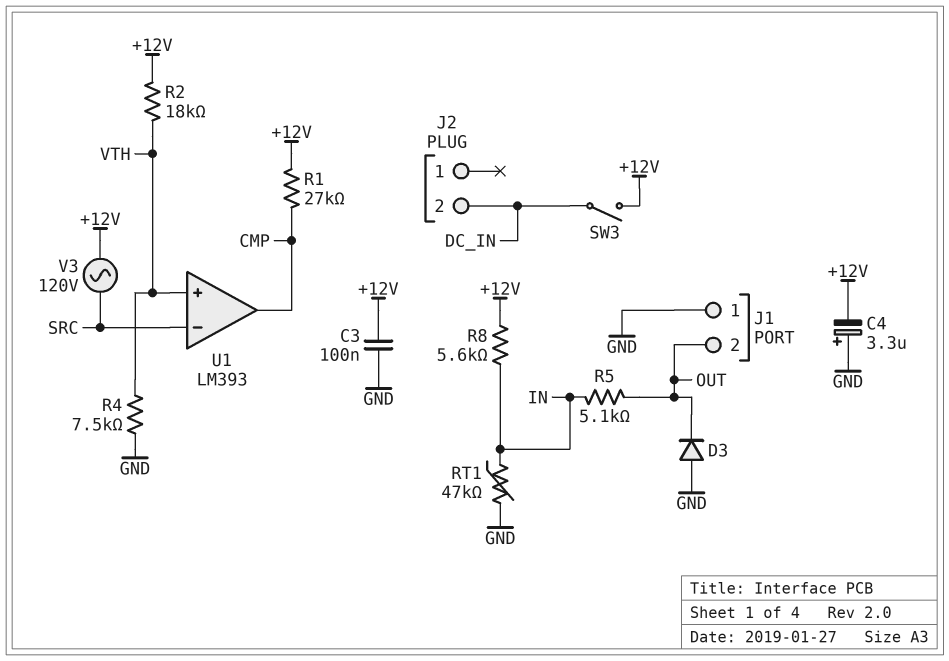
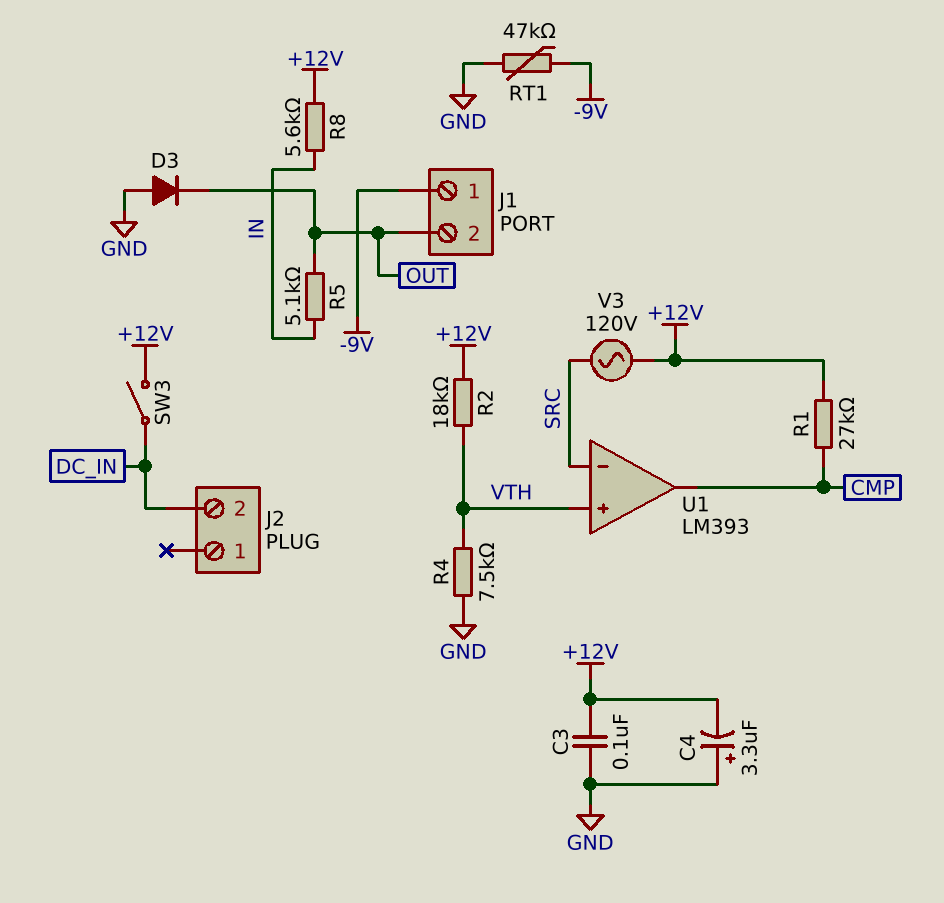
J1 pin 1: GND -> -9V
RT1: 47k (GND, IN) -> 47k (-9V, GND)

